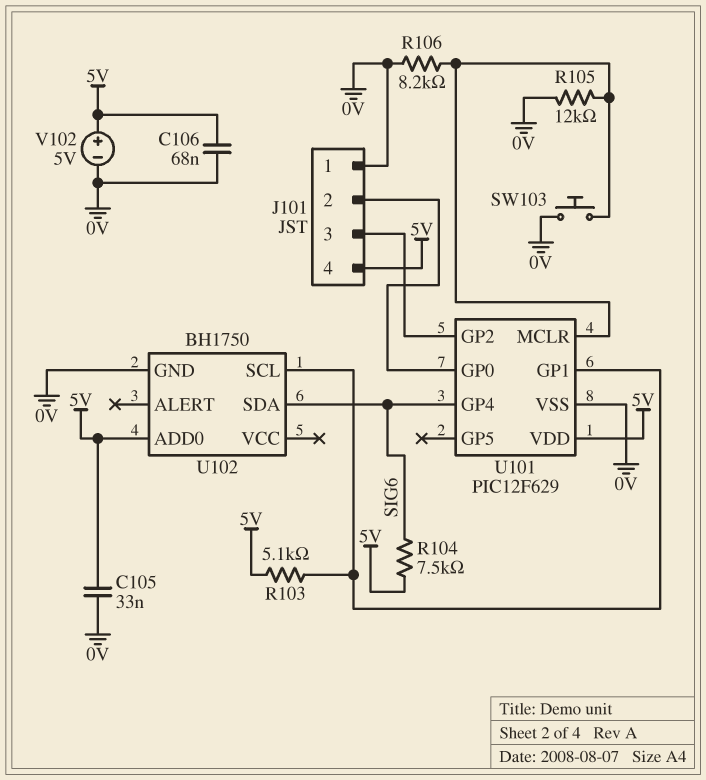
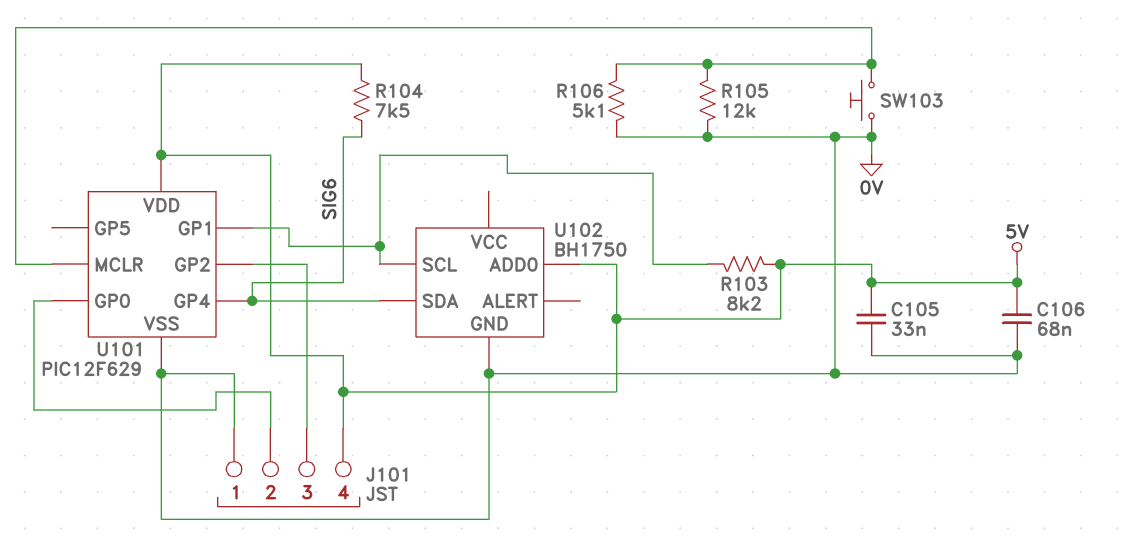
R103: 5.1k (5V, U101/GP1) -> 8.2k (5V, U101/GP1)
R106: 8.2k (0V, U101/MCLR) -> 5.1k (0V, U101/MCLR)
V102: 5V (plus 5V, minus 0V) -> none

